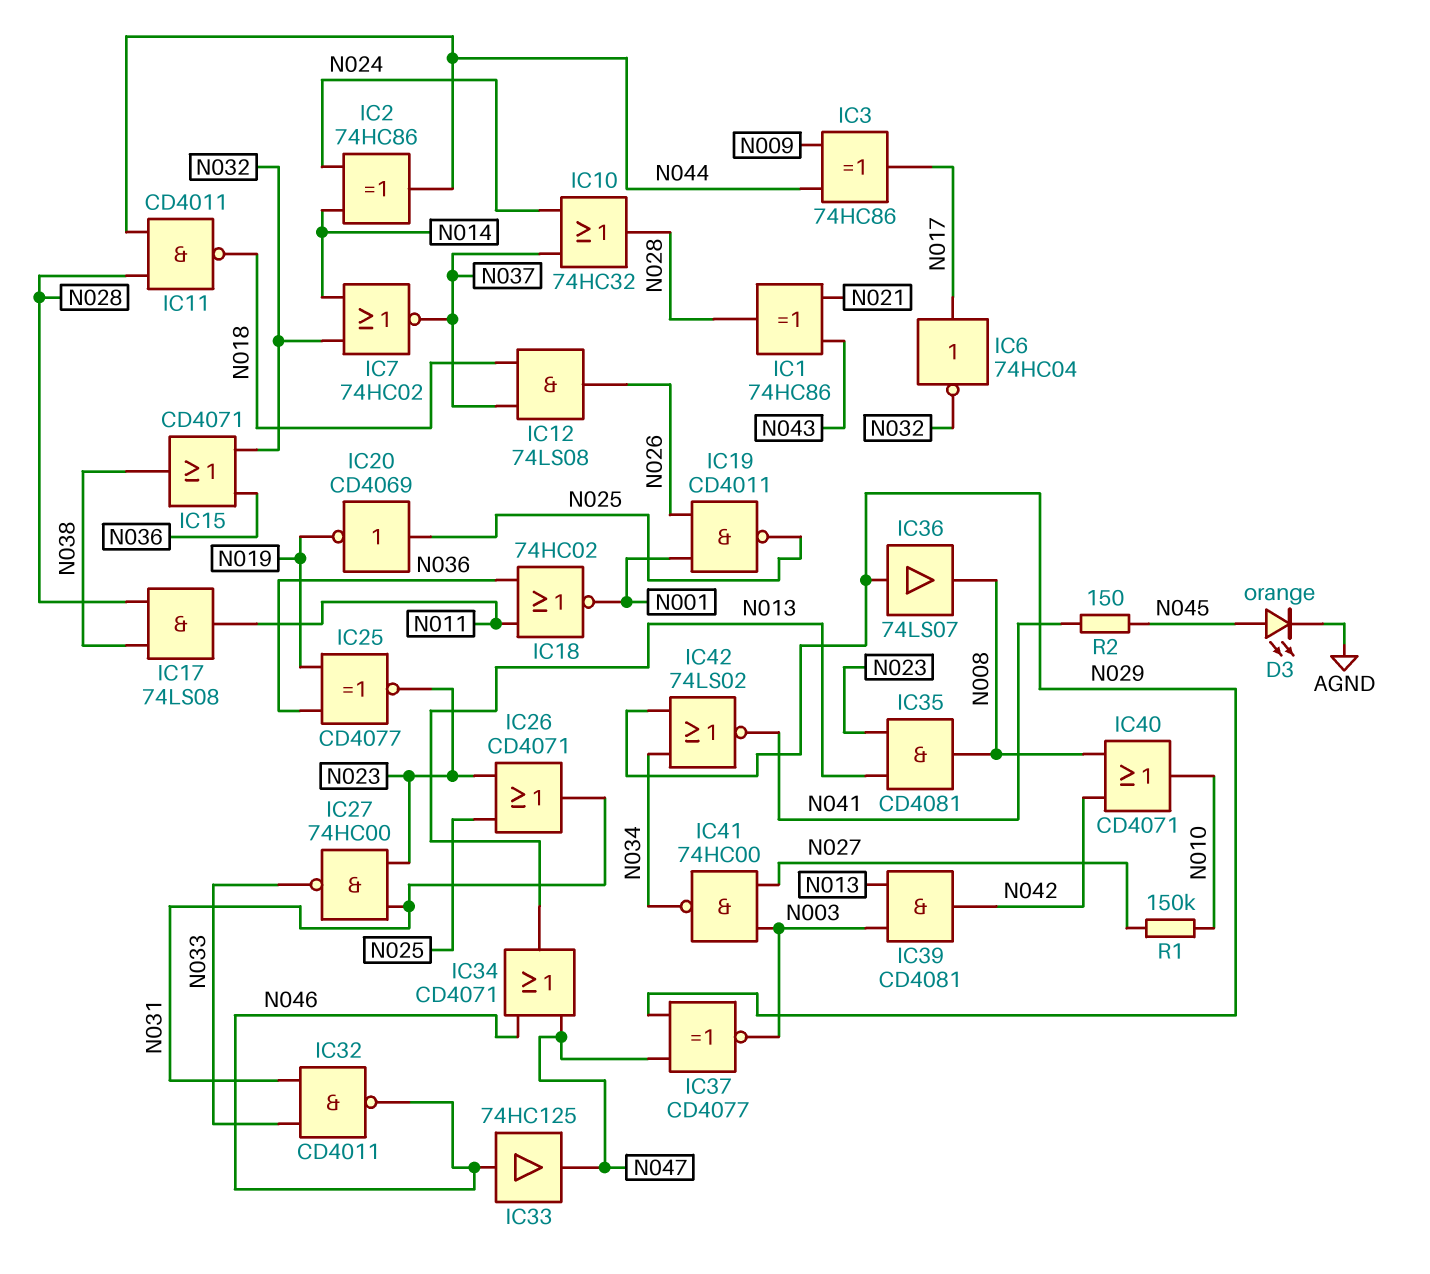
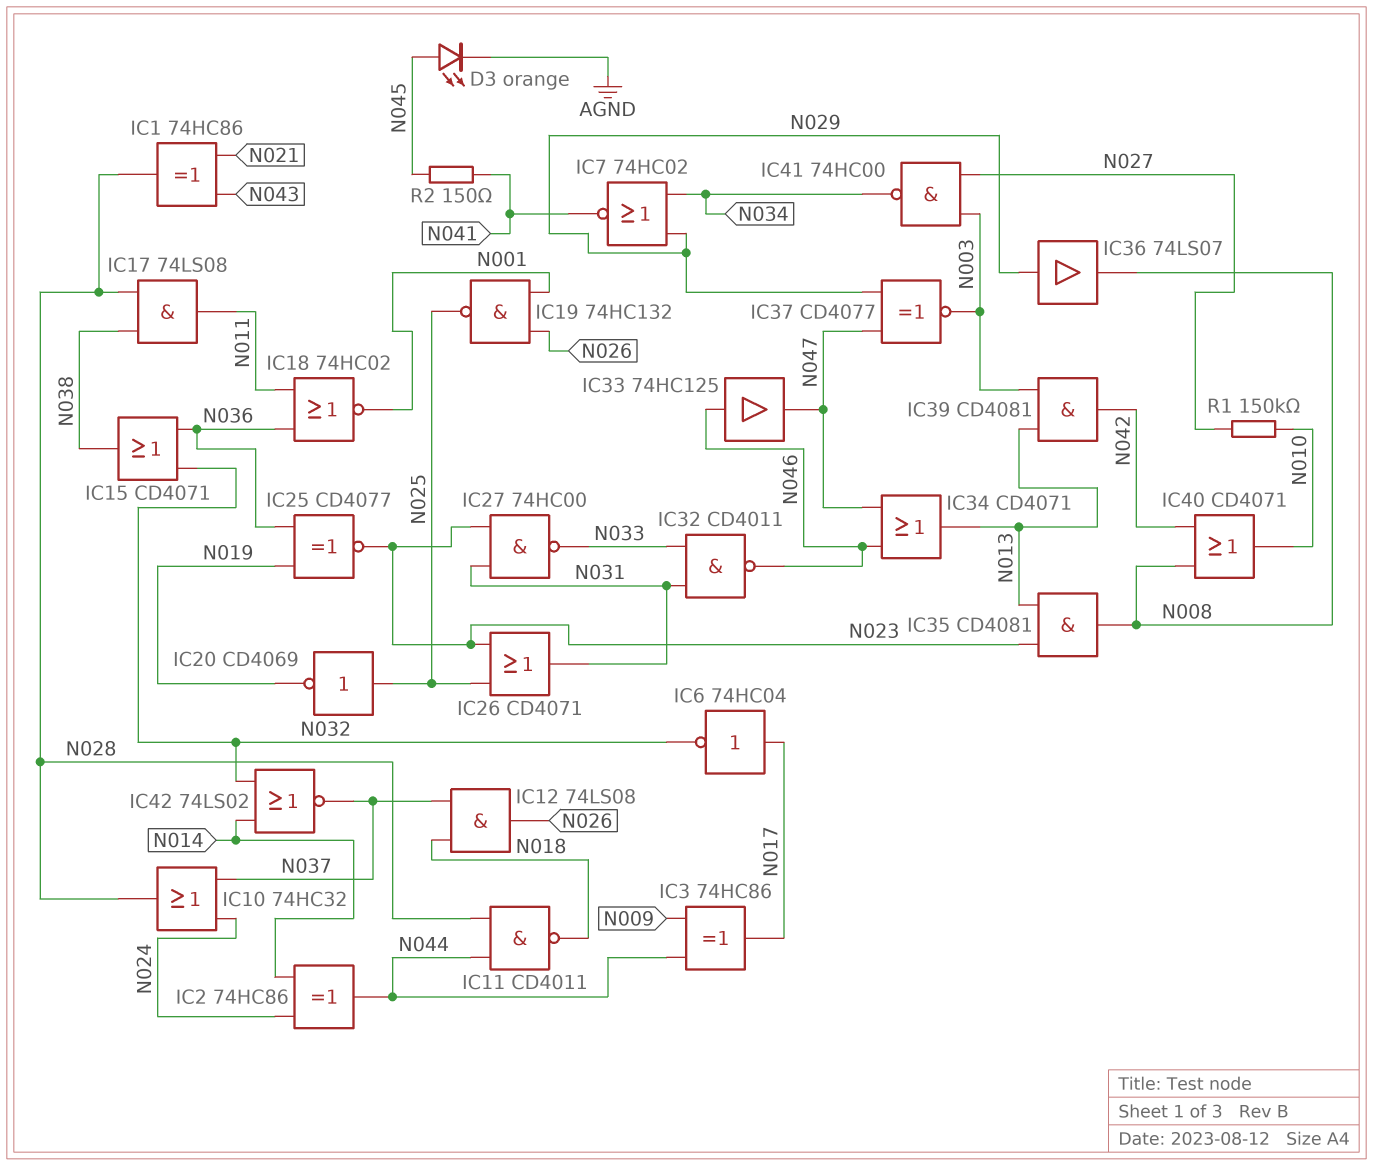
IC7: NOR 74HC02 (in N014, in N032, out N037) -> NOR 74HC02 (in N029, in N034, out N041)
IC19: NAND CD4011 (in N001, in N026, out N025) -> NAND 74HC132 (in N001, in N026, out N025)
IC42: NOR 74LS02 (in N029, in N034, out N041) -> NOR 74LS02 (in N014, in N032, out N037)

